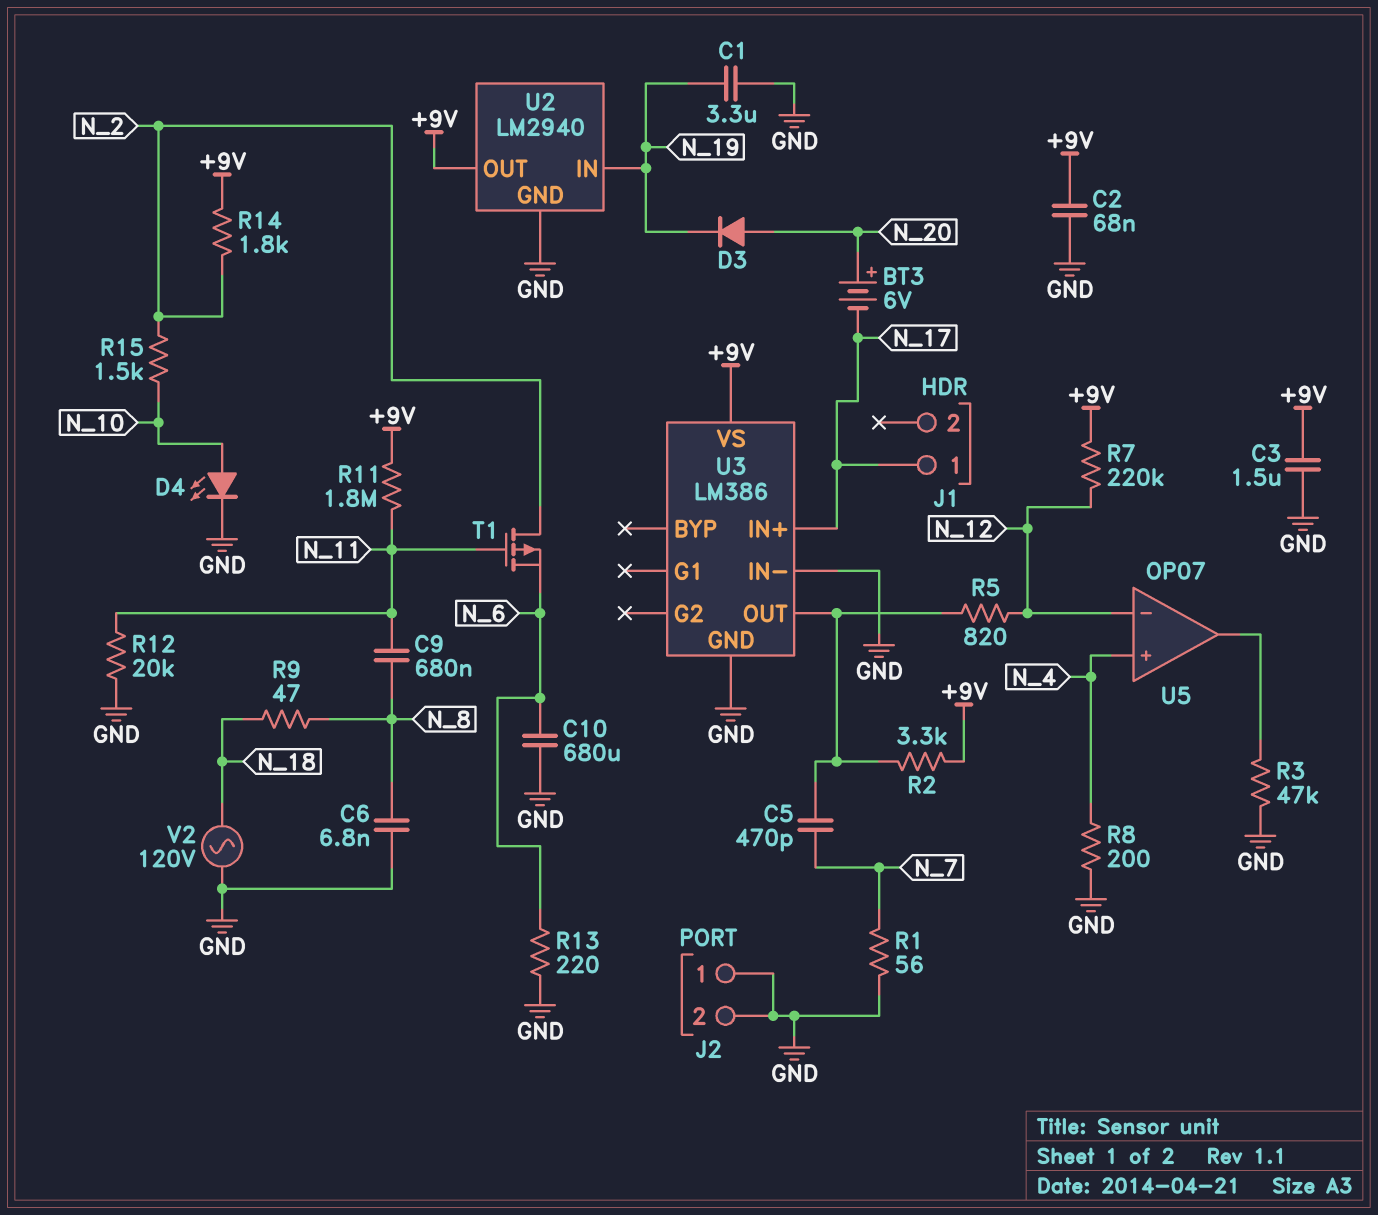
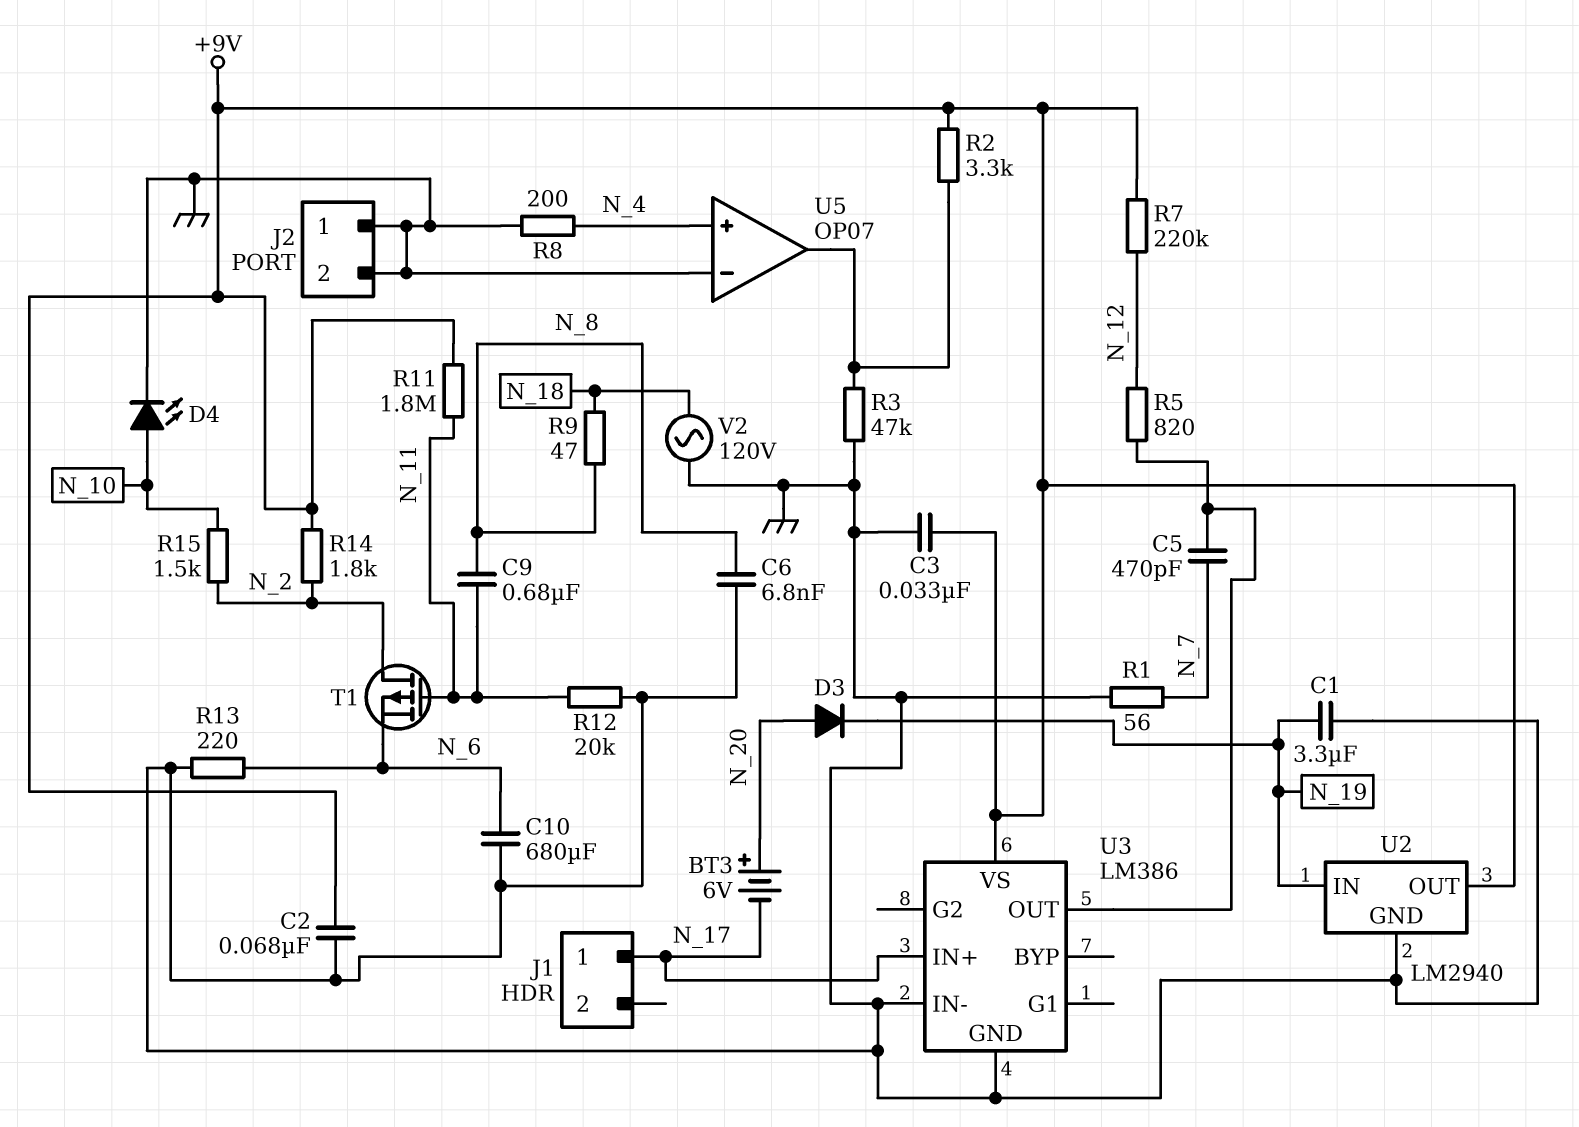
C3: 1.5uF (+9V, GND) -> 33nF (+9V, GND)
R2: 3.3k (+9V, U3/OUT) -> 3.3k (+9V, U5/out)
U5 pin in-: N_12 -> GND

